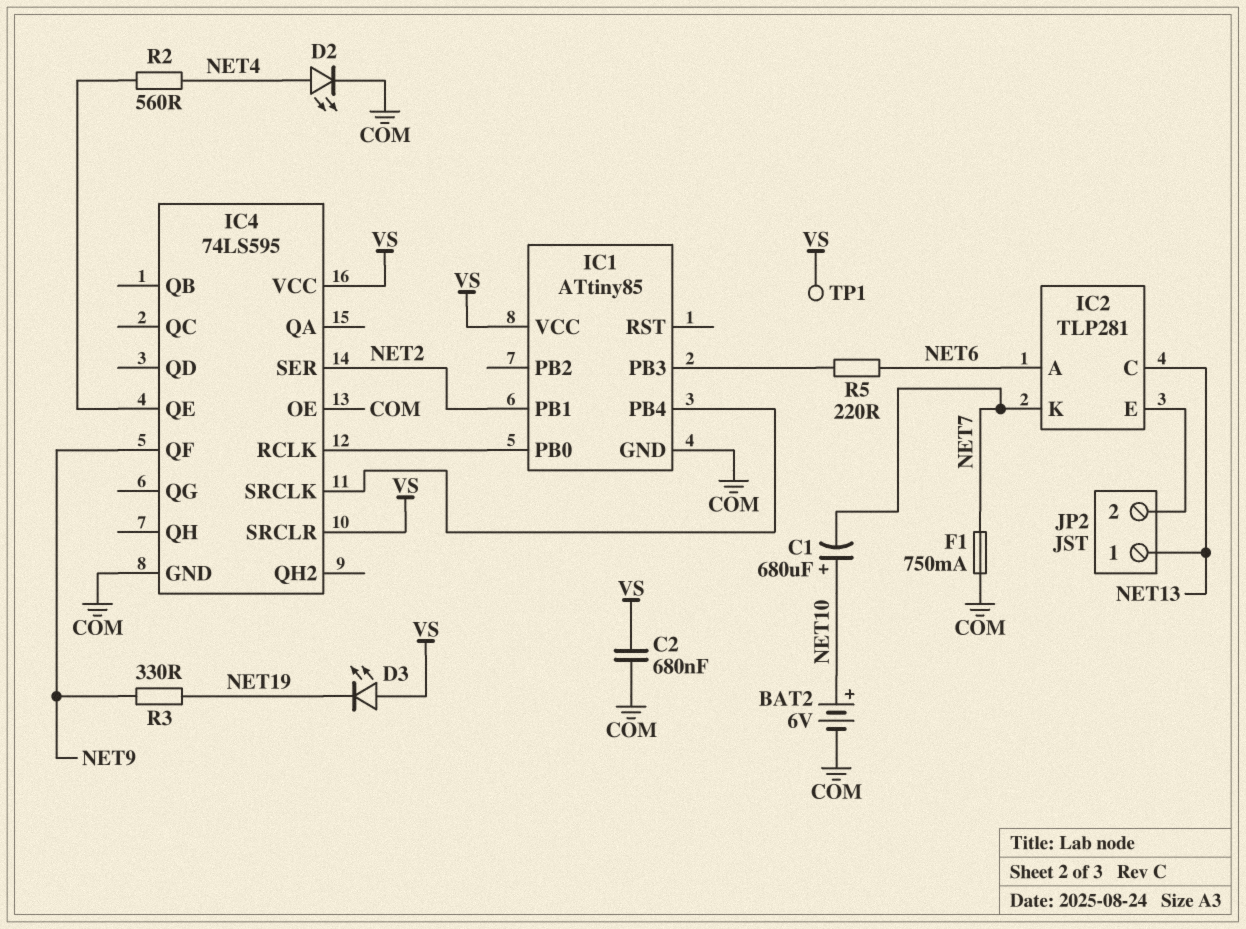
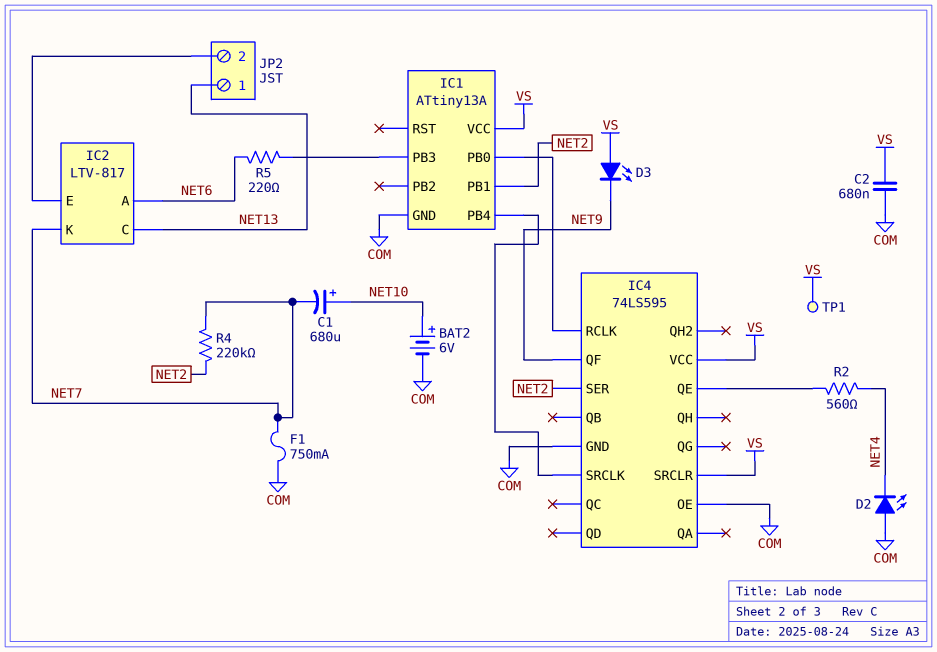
D2: LED (A NET4, K COM) -> LED (A COM, K NET4)
D3: LED (A VS, K NET19) -> LED (A VS, K NET9)
IC1: ATtiny85 -> ATtiny13A
IC2: TLP281 -> LTV-817
R3: 330 (NET9, NET19) -> none
R4: none -> 220k (NET2, NET7)

